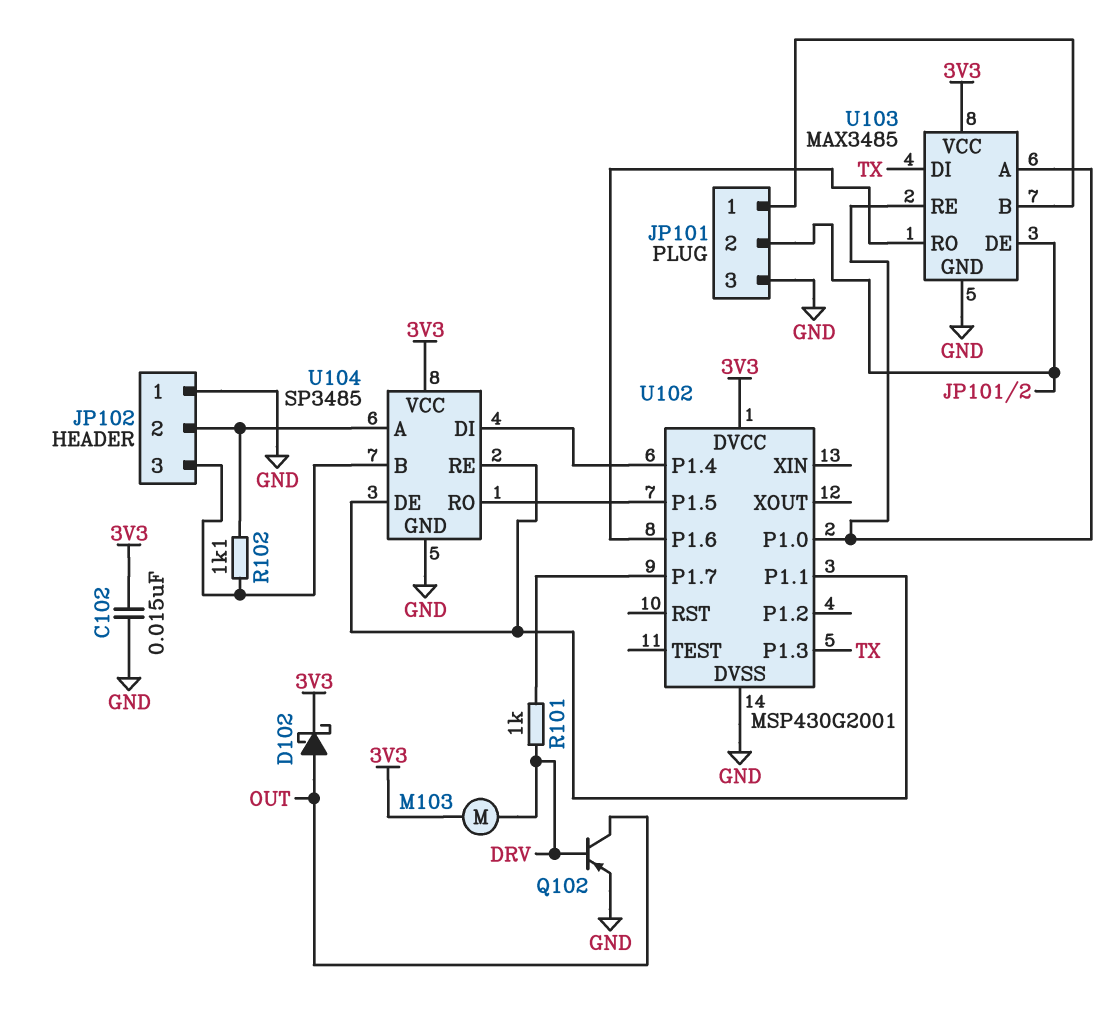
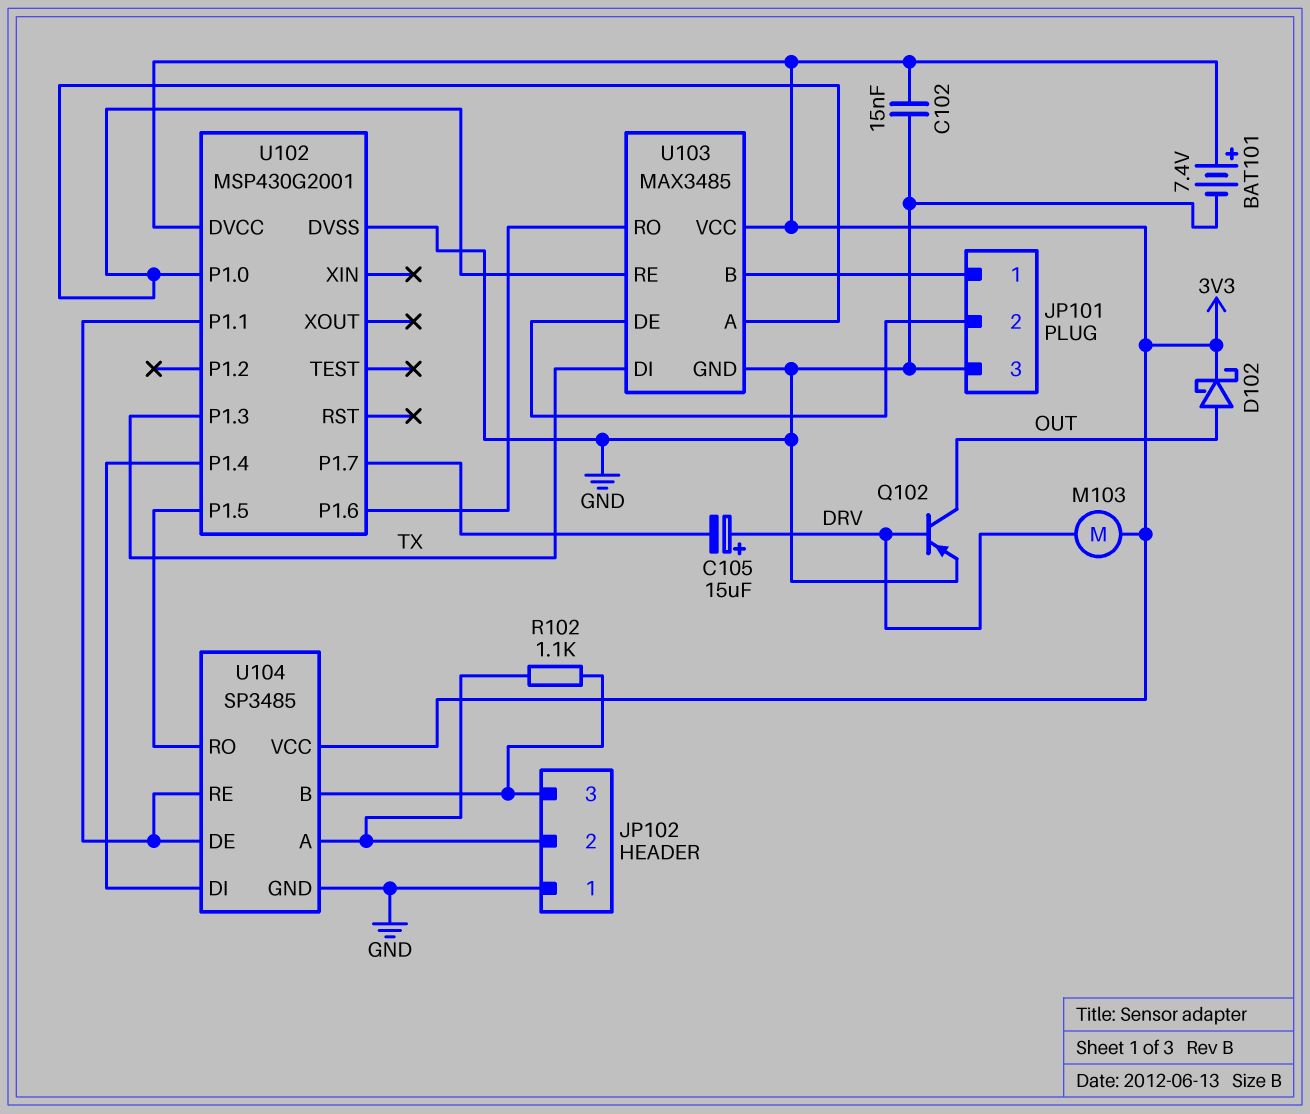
BAT101: none -> 7.4V (plus 3V3, minus GND)
C105: none -> 15uF (plus DRV, minus U102/P1.7)
R101: 1k (DRV, U102/P1.7) -> none

